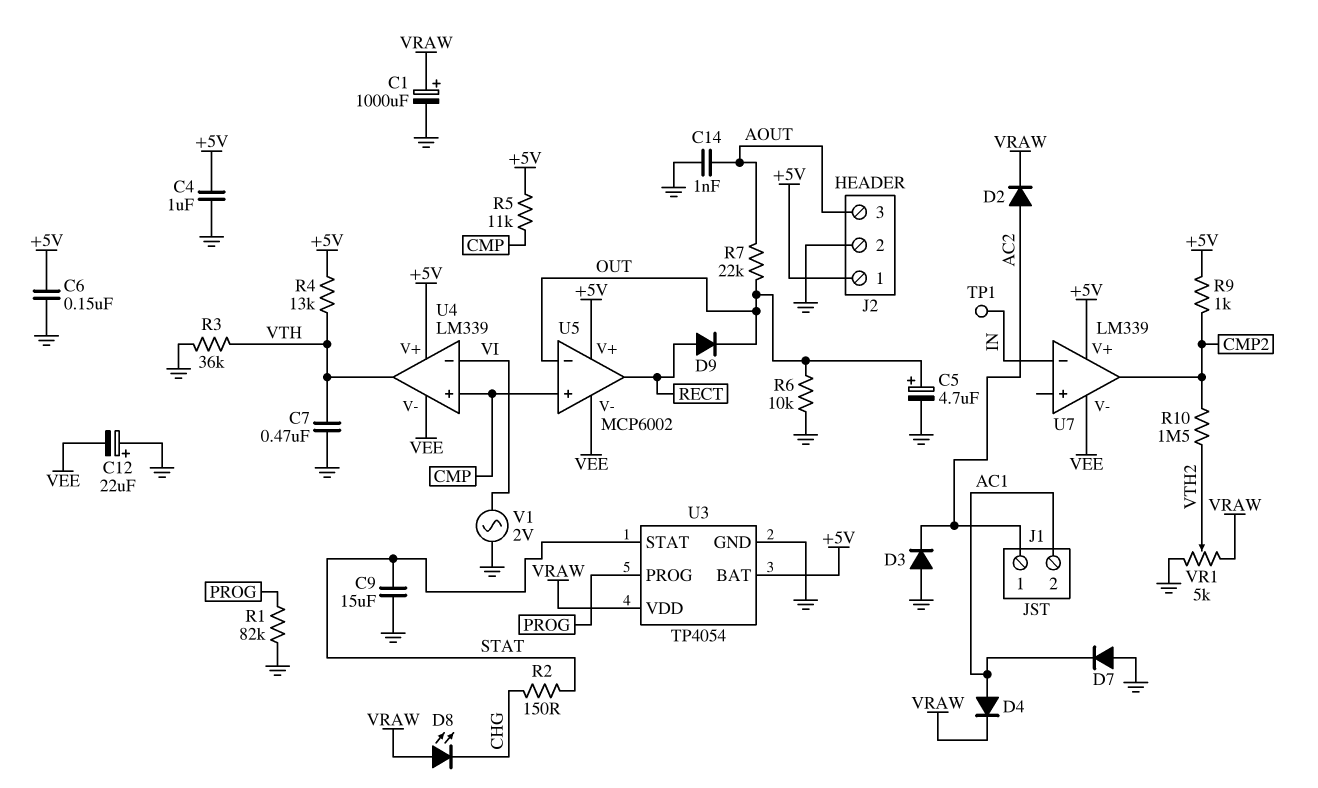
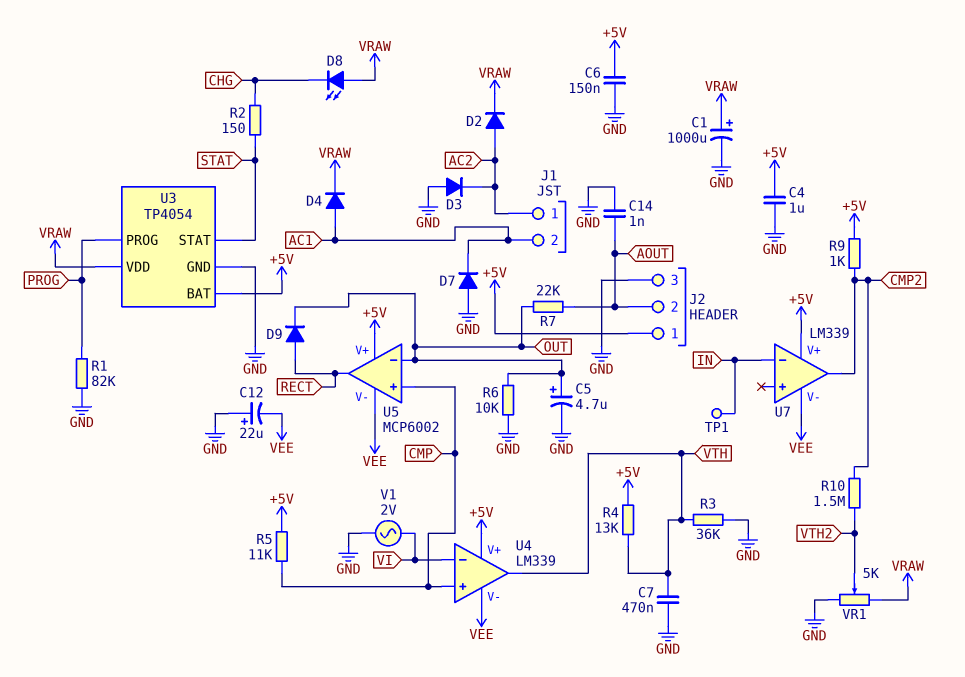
C9: 15uF (GND, STAT) -> none
J2 pin 2: GND -> AOUT
J2 pin 3: AOUT -> GND

